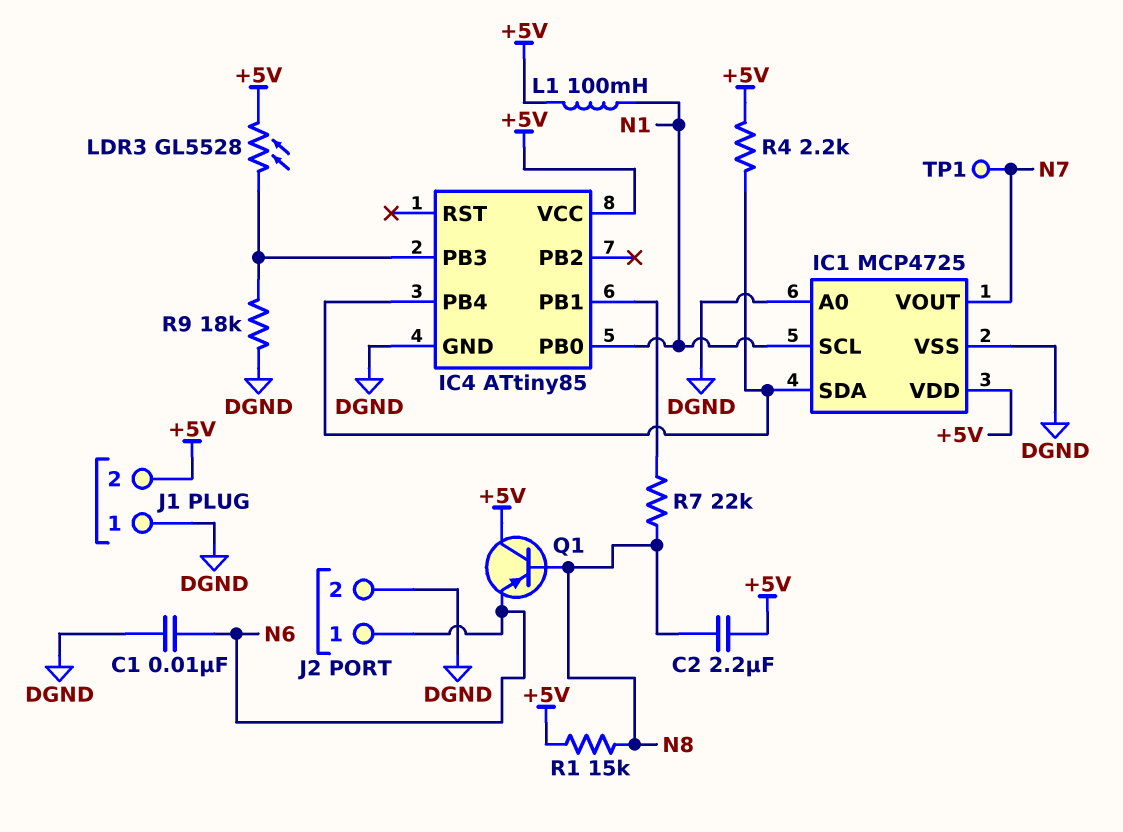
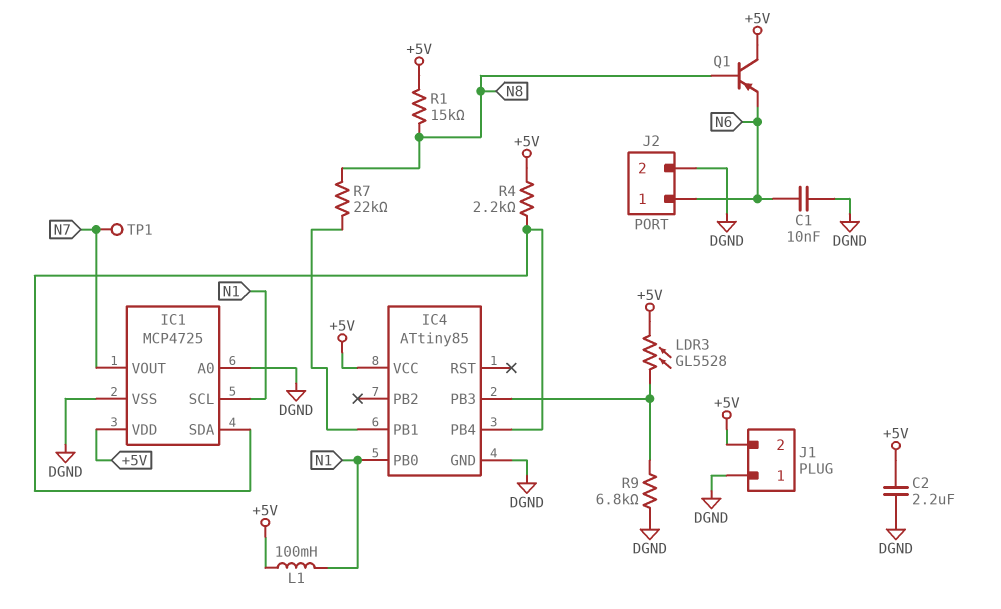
C2: 2.2uF (+5V, N8) -> 2.2uF (+5V, DGND)
R9: 18k (DGND, IC4/PB3) -> 6.8k (DGND, IC4/PB3)

